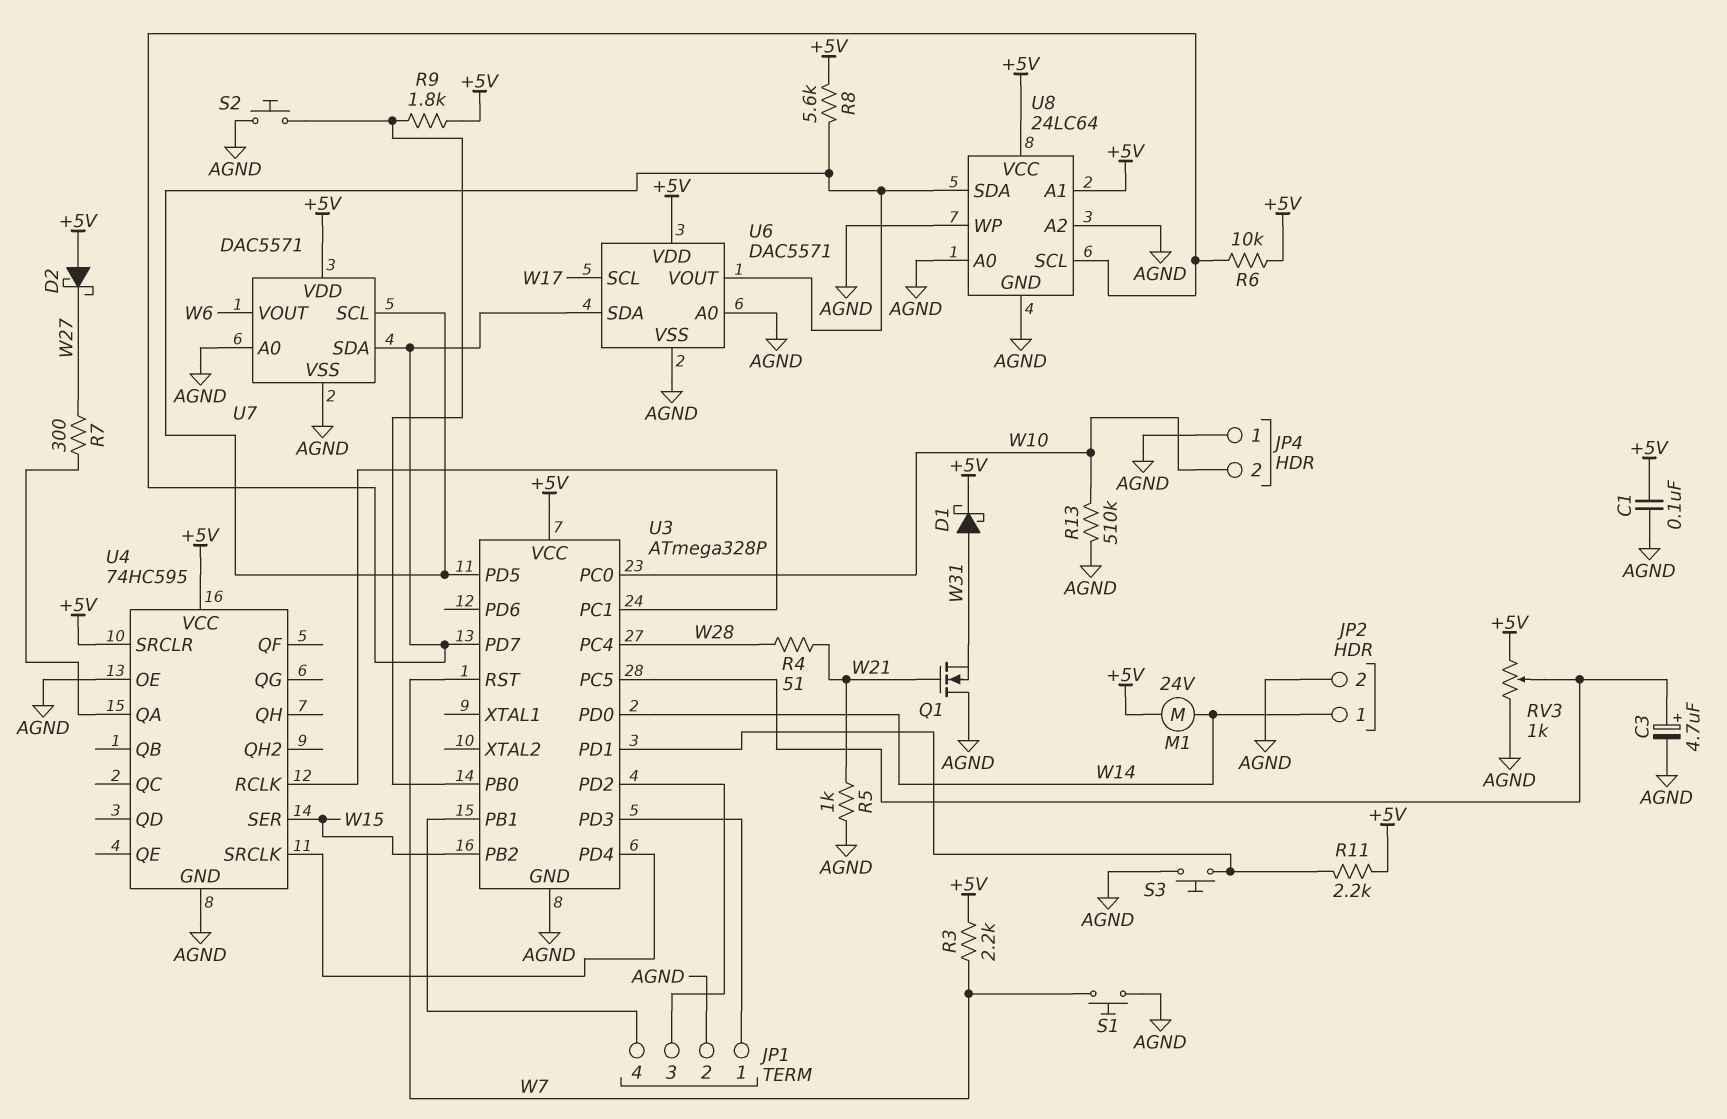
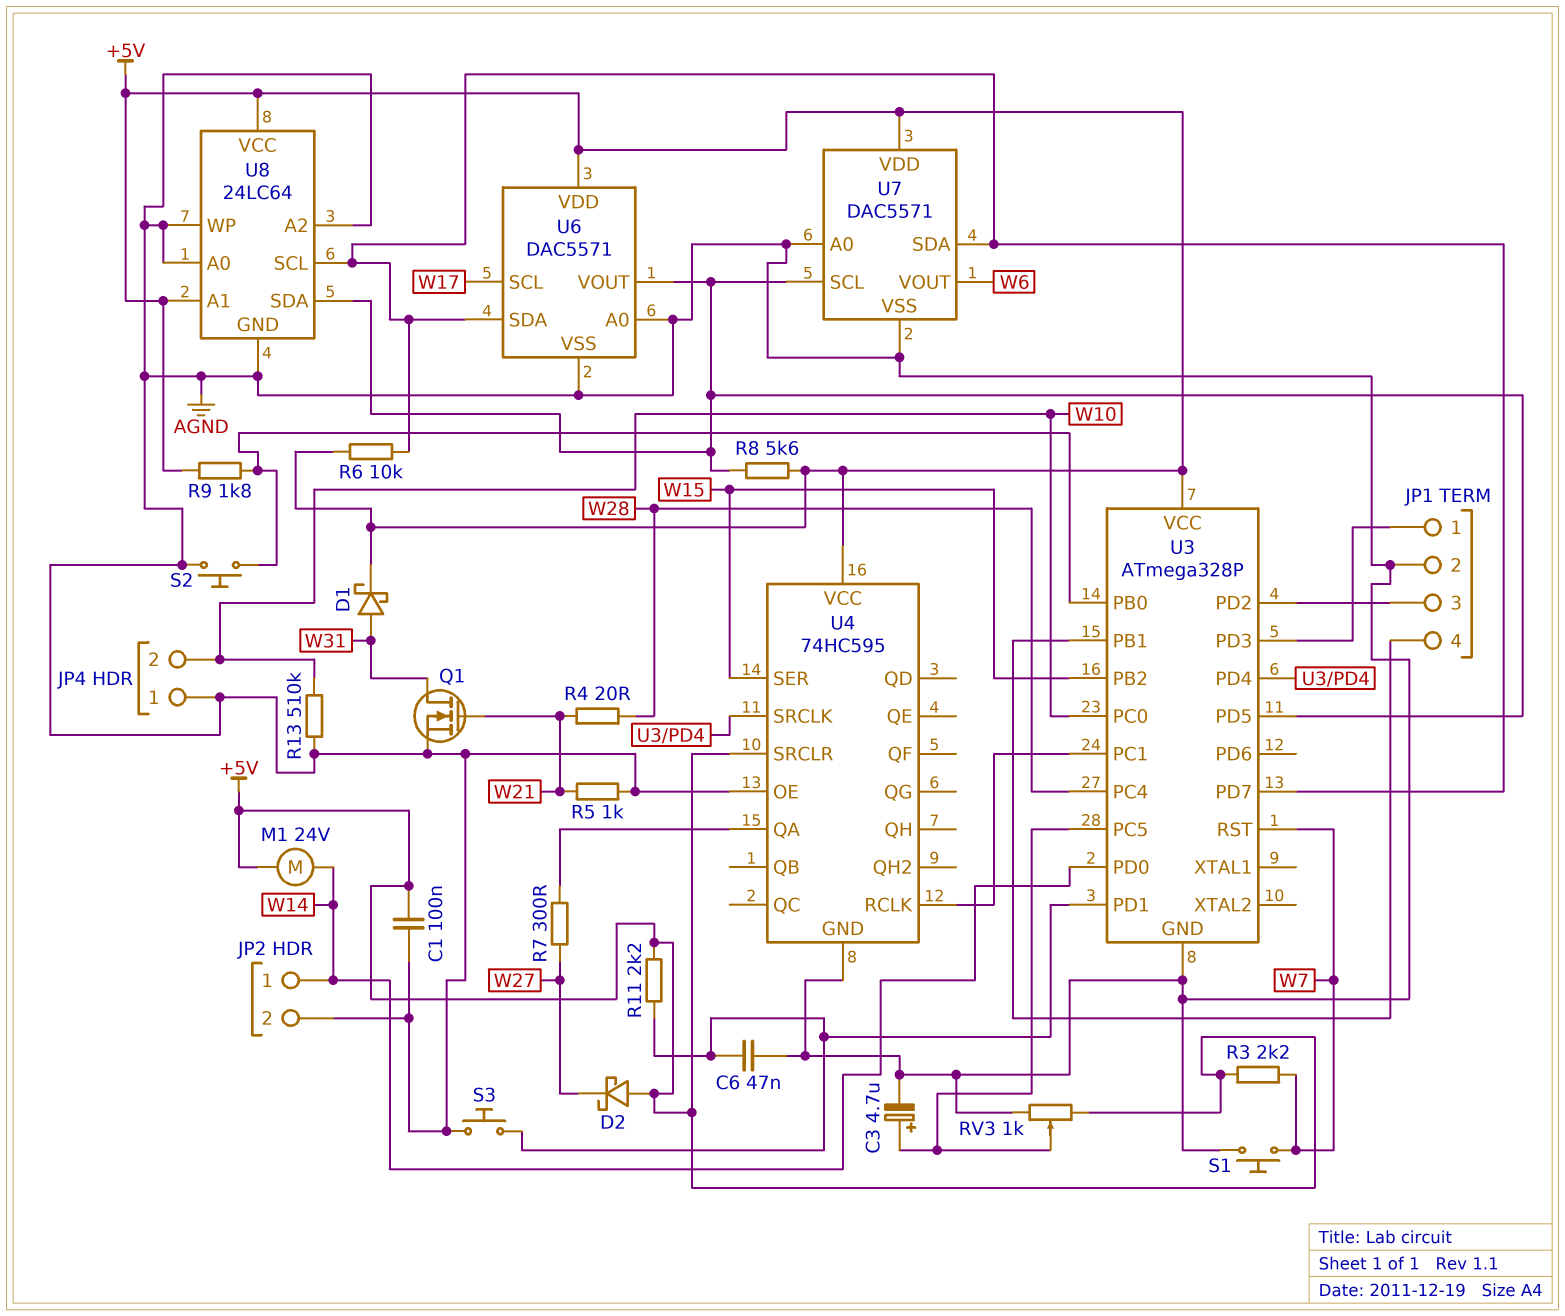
C6: none -> 47nF (AGND, U3/PD1)
Q1: NMOS (G W21, D AGND, S W31) -> NMOS (G W21, D W31, S AGND)
R4: 51 (W21, W28) -> 20 (W21, W28)

